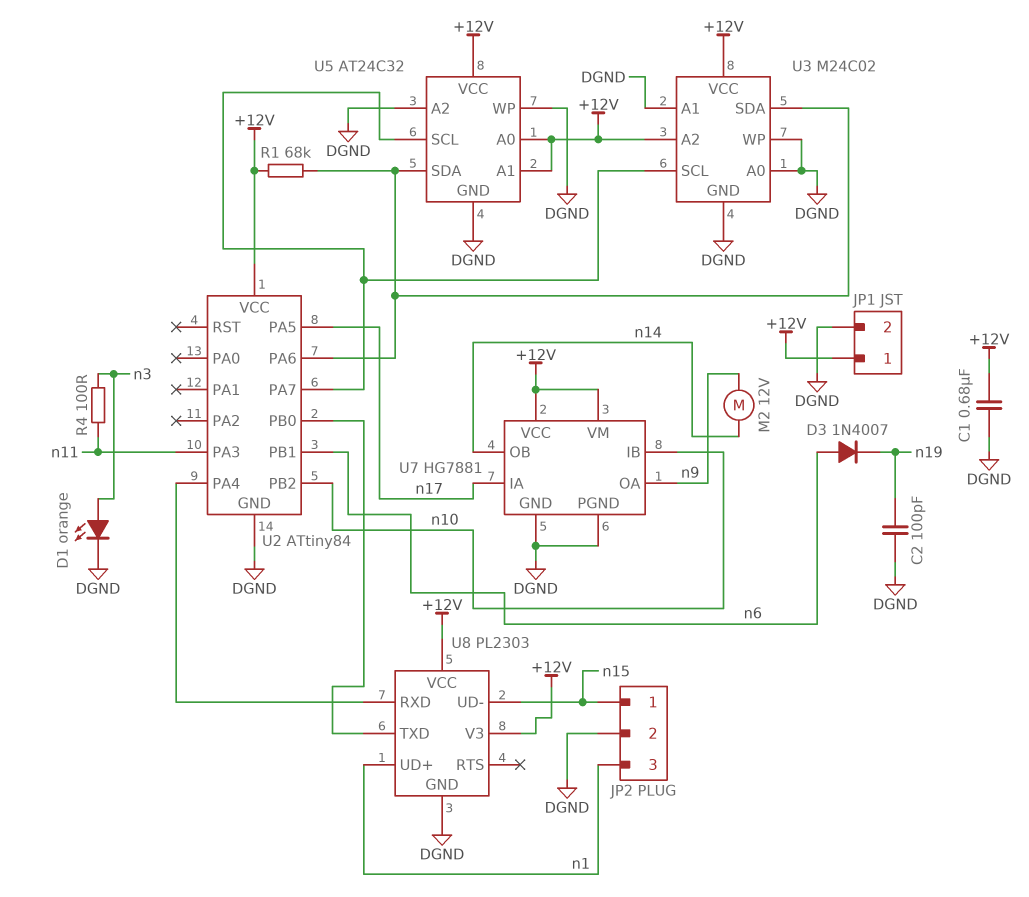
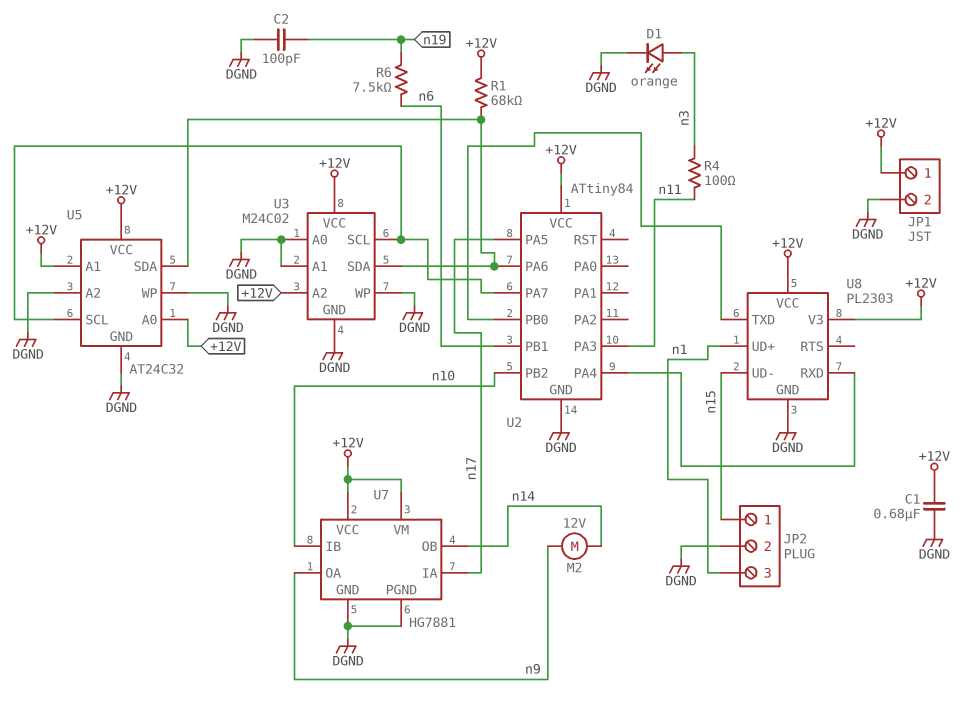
D3: diode 1N4007 (A n6, K n19) -> none
R6: none -> 7.5k (n6, n19)

